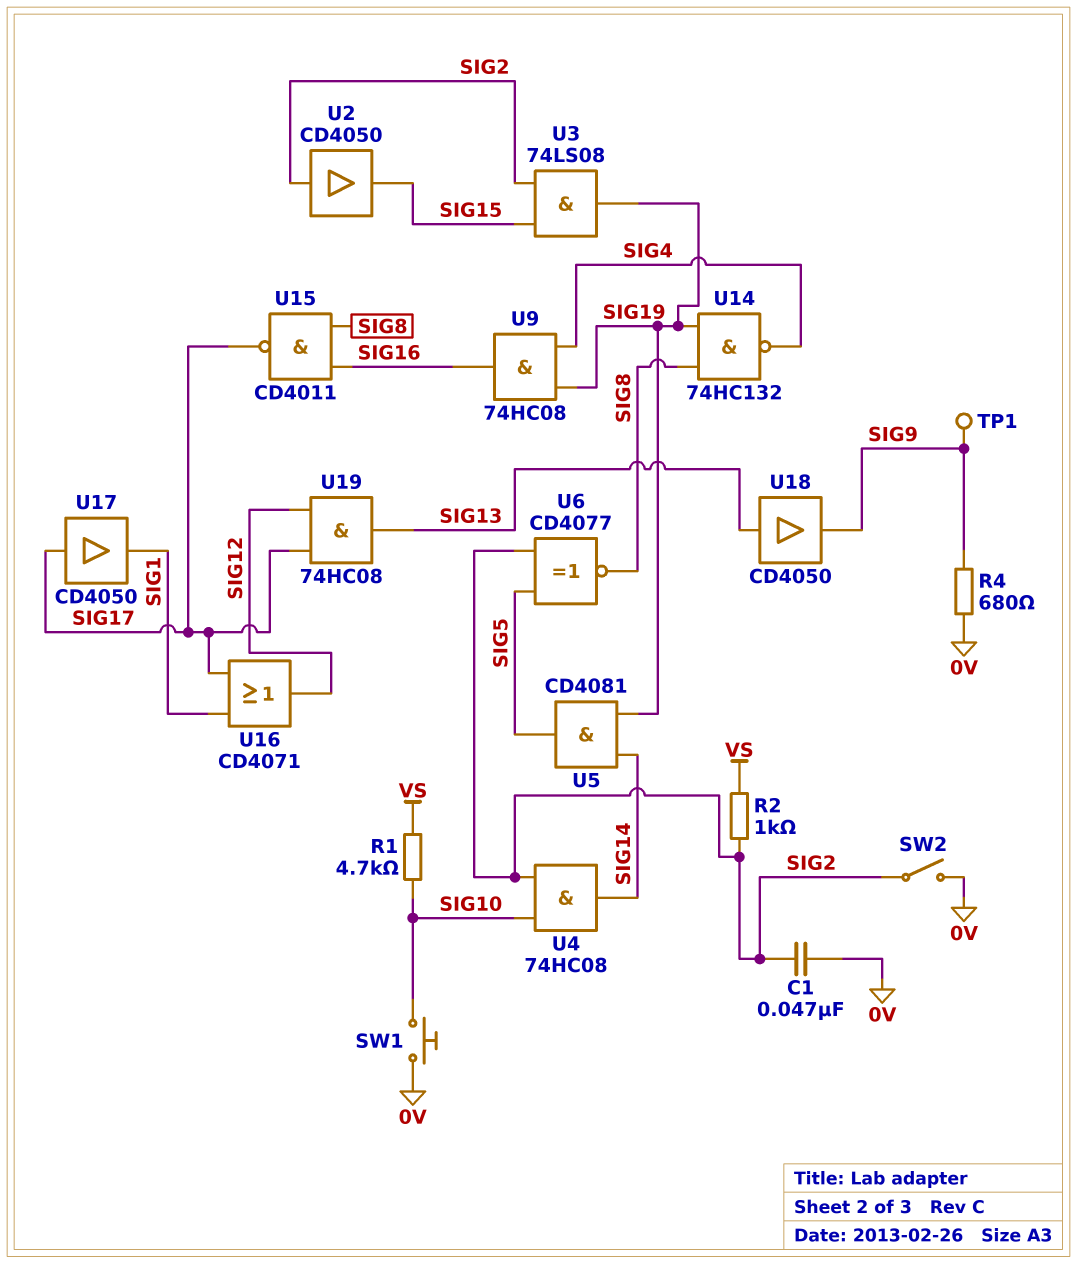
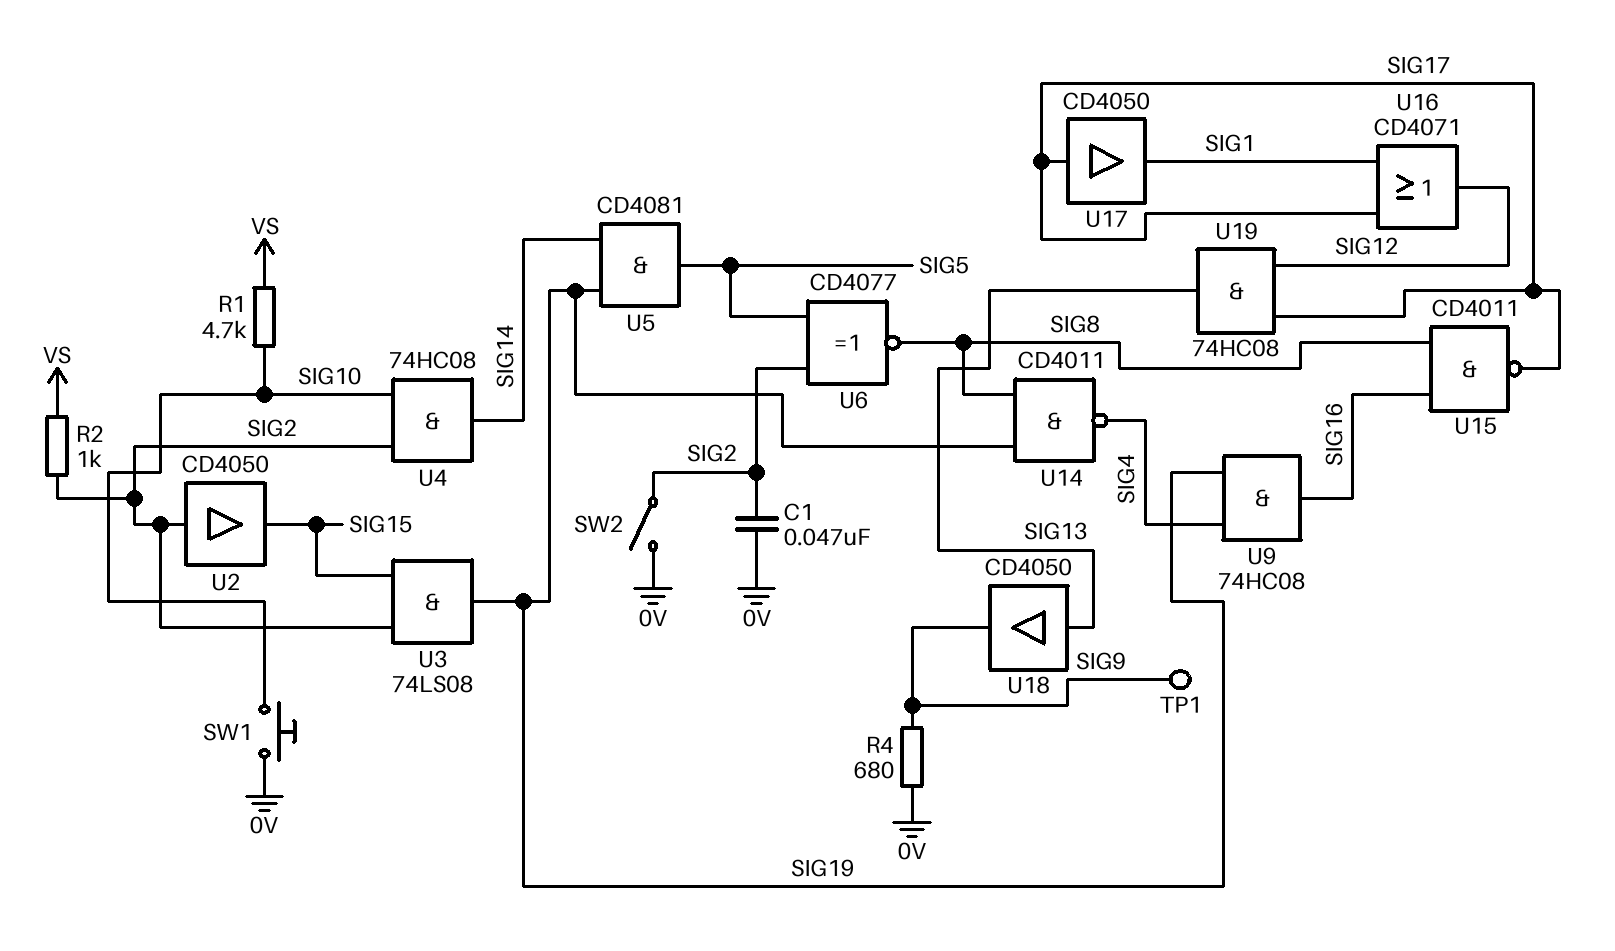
U14: NAND 74HC132 (in SIG8, in SIG19, out SIG4) -> NAND CD4011 (in SIG8, in SIG19, out SIG4)

